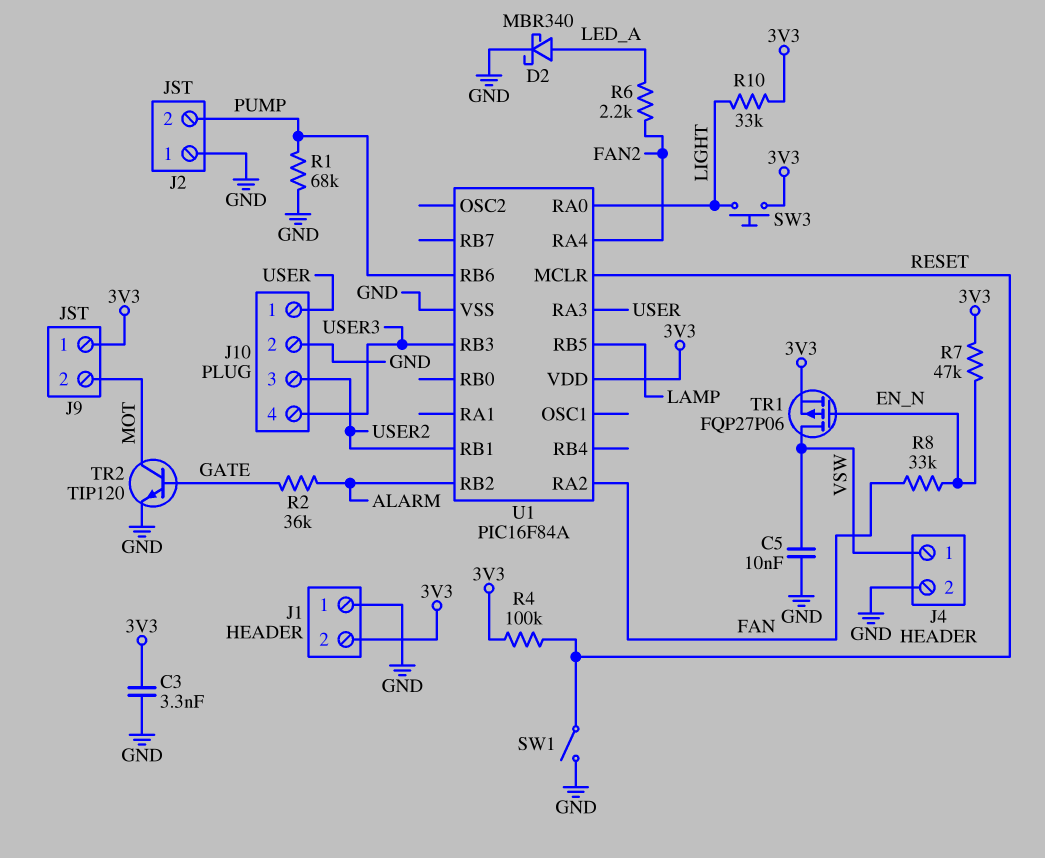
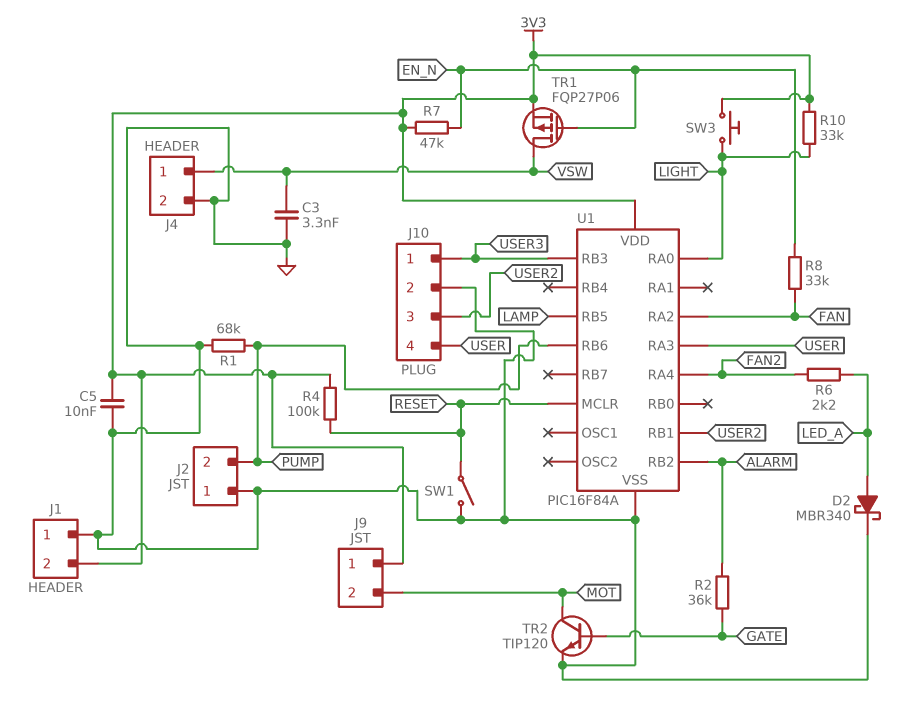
C3: 3.3nF (3V3, GND) -> 3.3nF (GND, VSW)
C5: 10nF (GND, VSW) -> 10nF (3V3, GND)
J10 pin 1: USER -> USER3
J10 pin 4: USER3 -> USER

